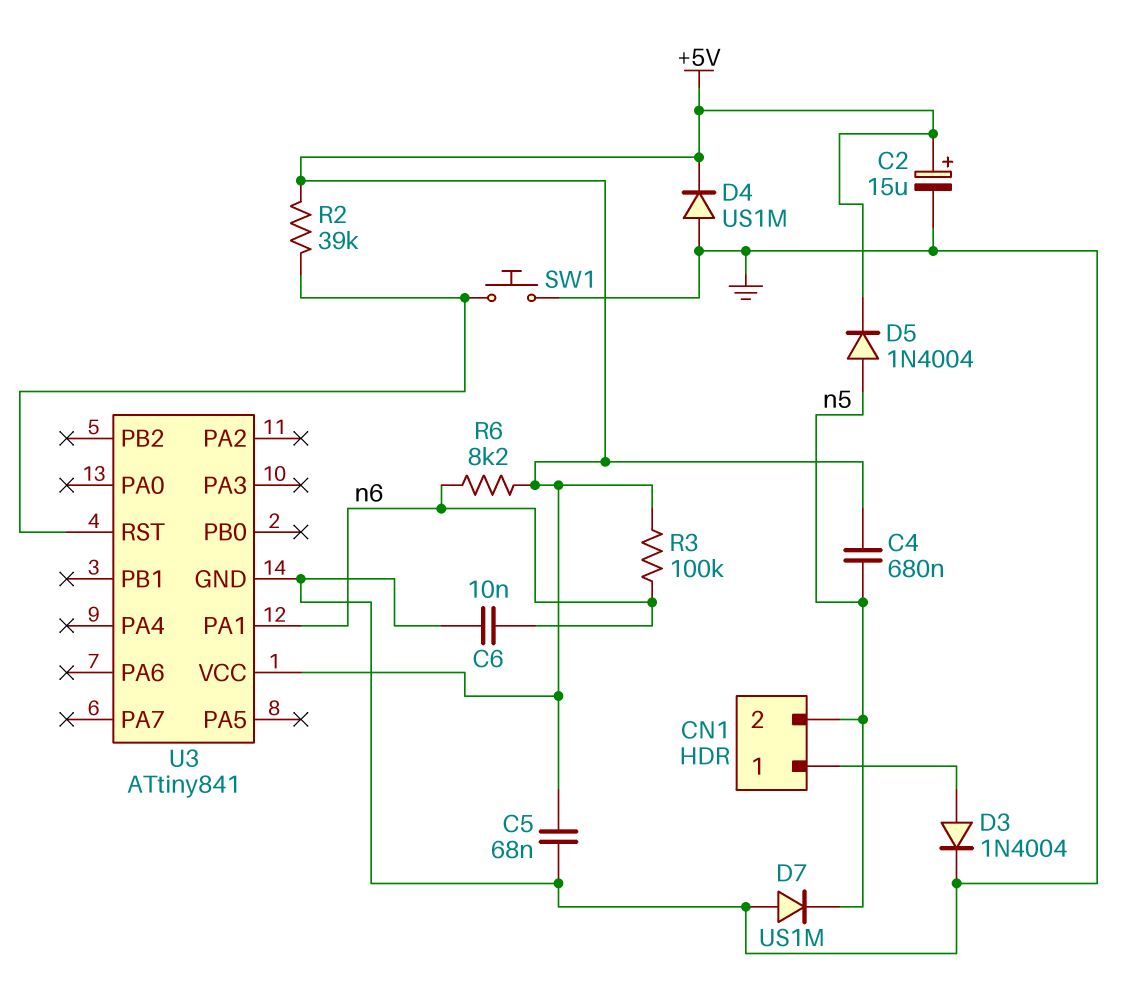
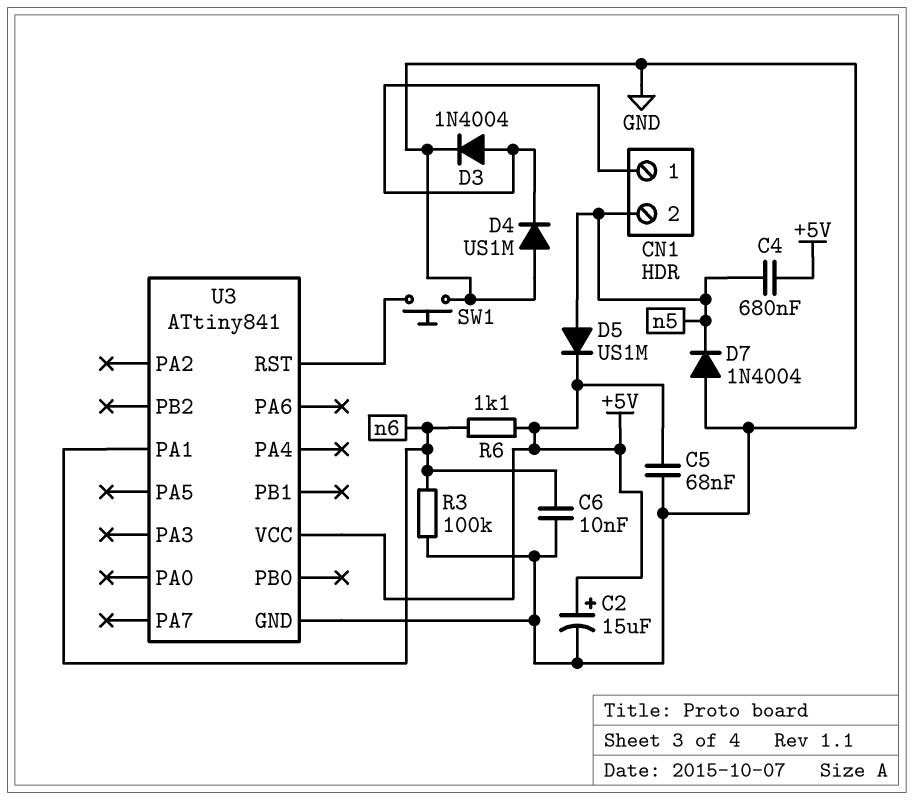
D4: diode US1M (A GND, K +5V) -> diode US1M (A GND, K CN1/1)
D5: diode 1N4004 (A n5, K +5V) -> diode US1M (A n5, K +5V)
D7: diode US1M (A GND, K n5) -> diode 1N4004 (A GND, K n5)
R2: 39k (+5V, U3/RST) -> none
R3: 100k (+5V, n6) -> 100k (GND, n6)
R6: 8.2k (+5V, n6) -> 1.1k (+5V, n6)

